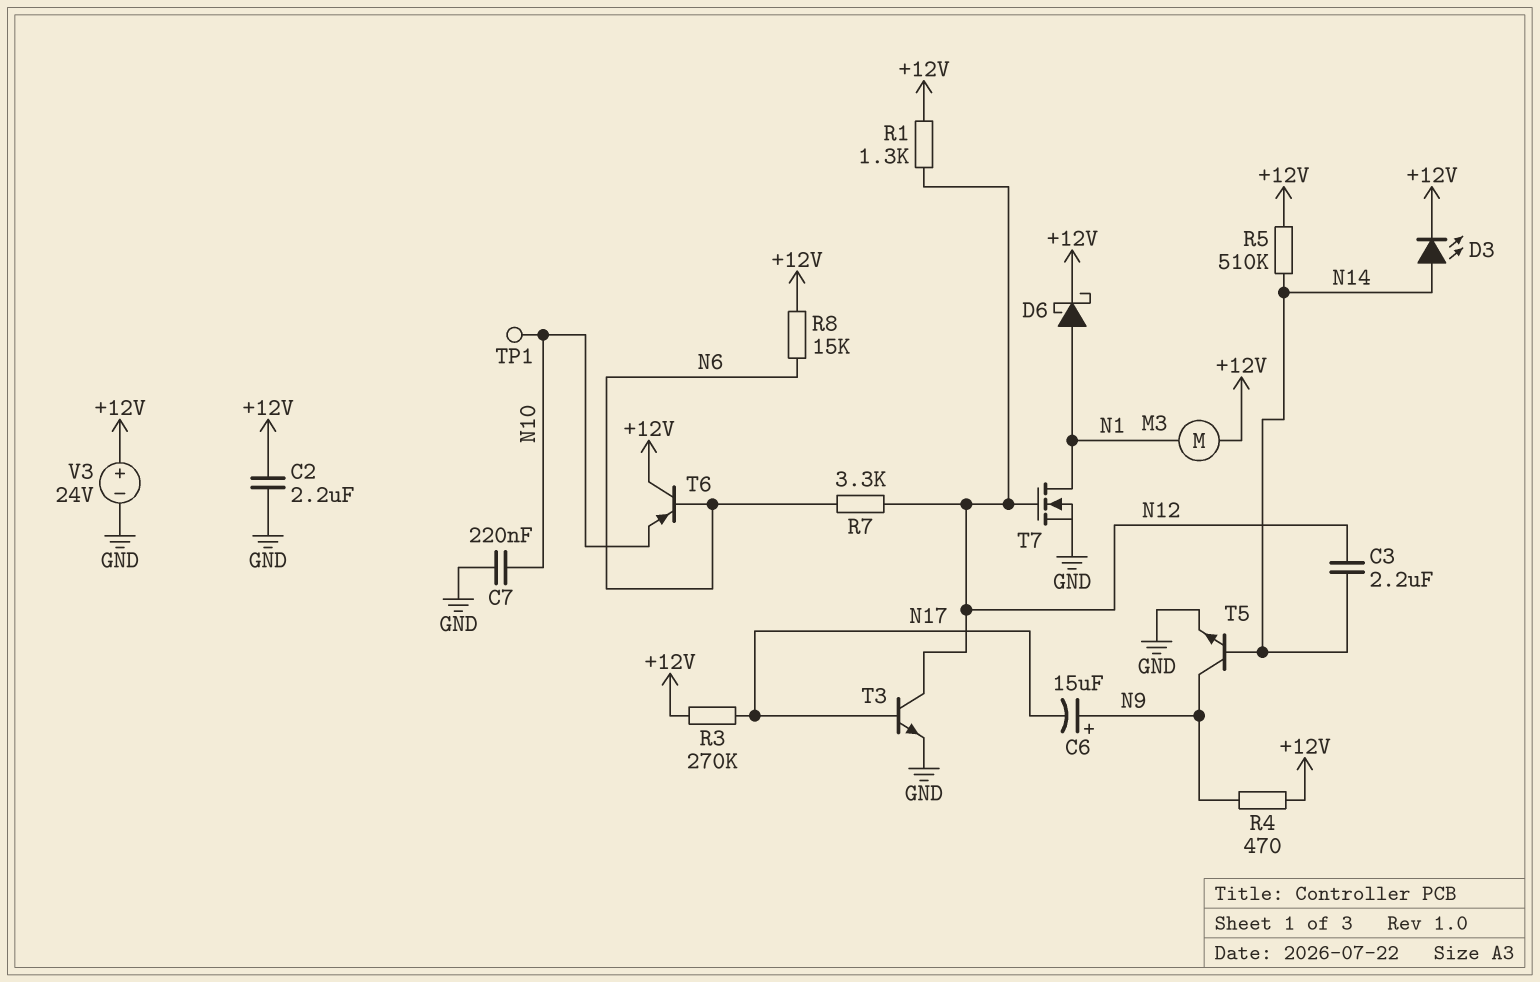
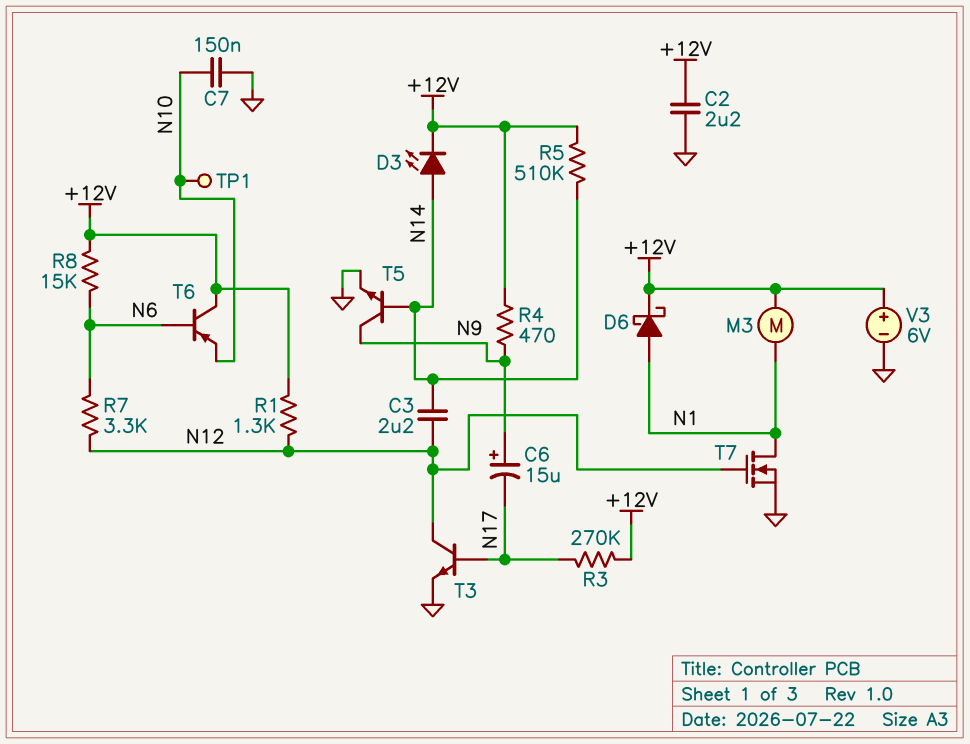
C7: 220nF (GND, N10) -> 150nF (GND, N10)
V3: 24V (plus +12V, minus GND) -> 6V (plus +12V, minus GND)

